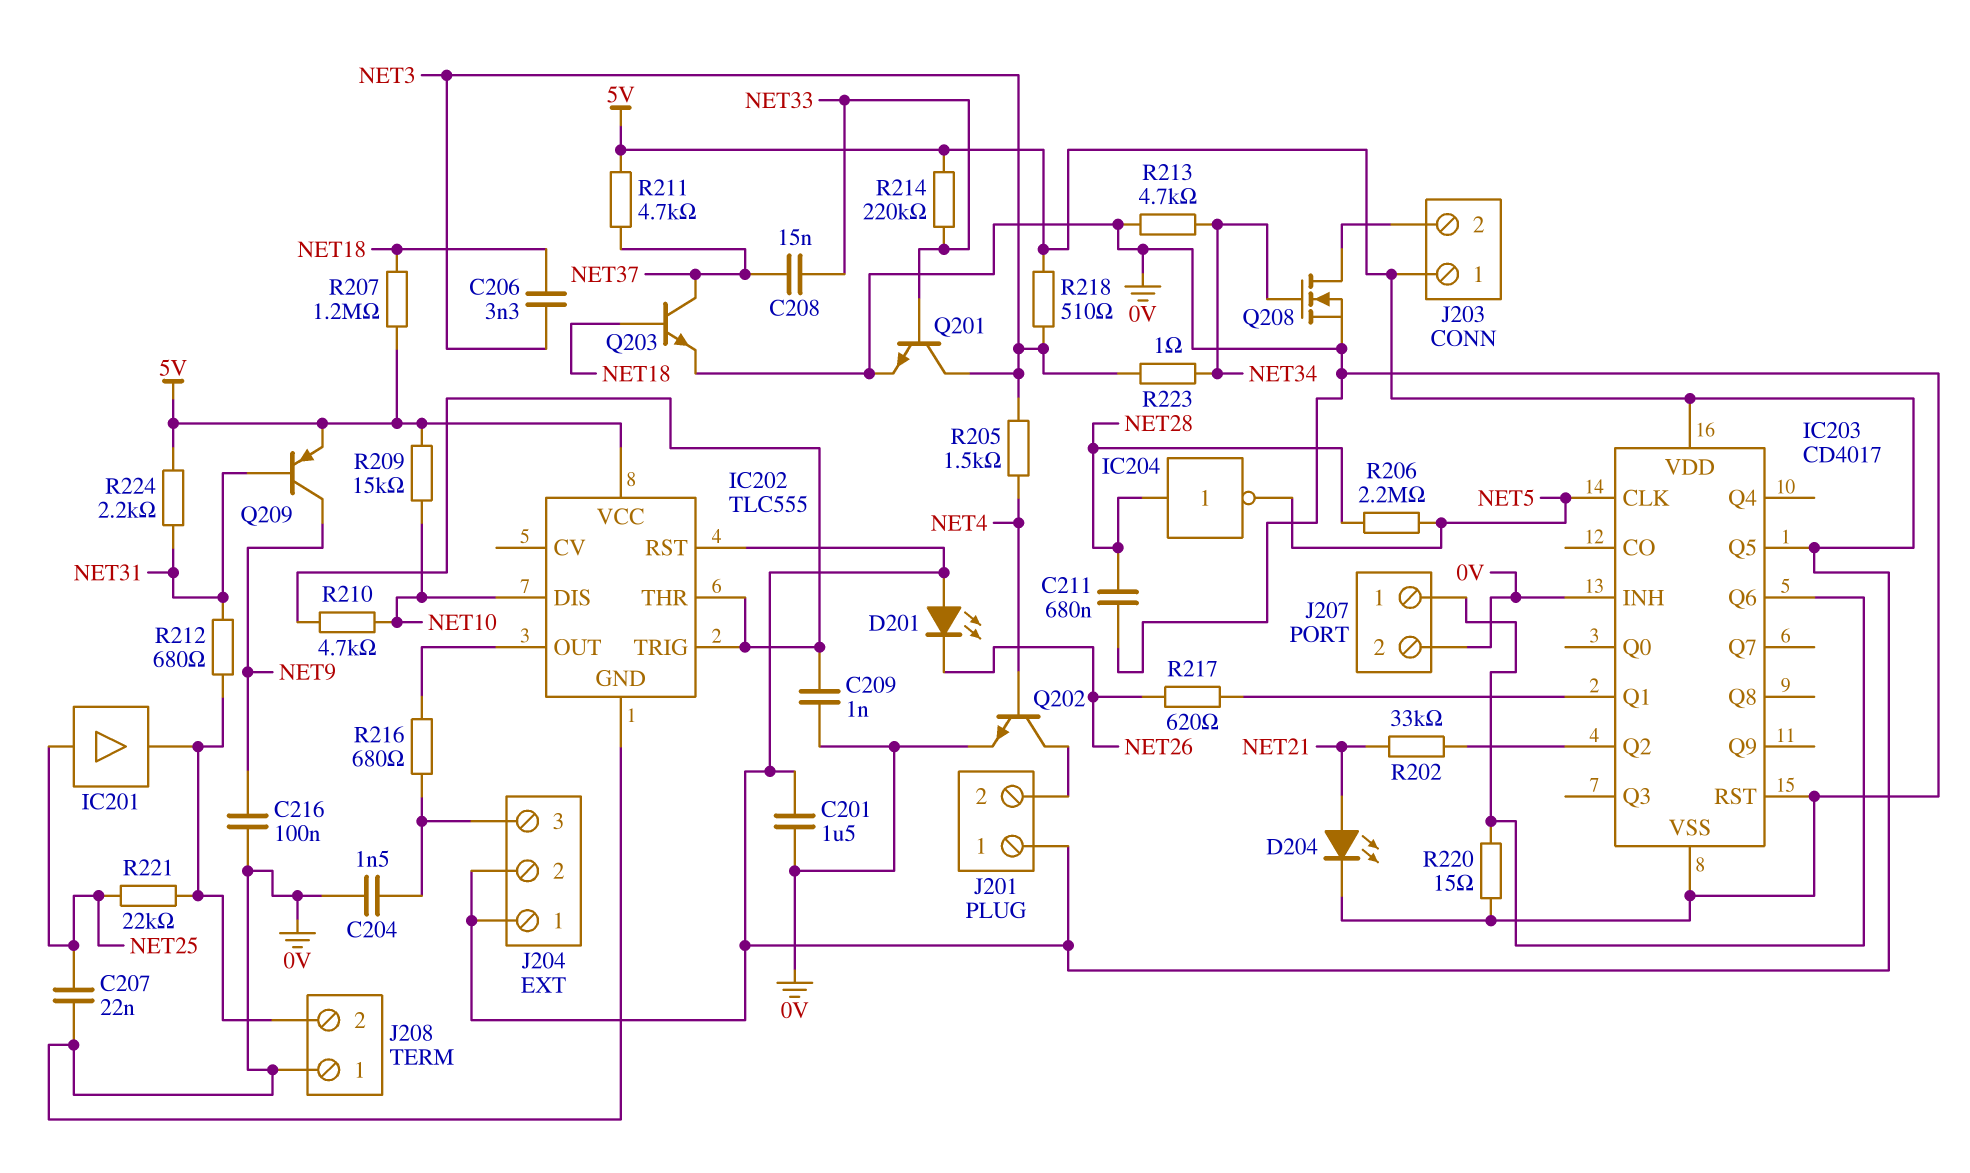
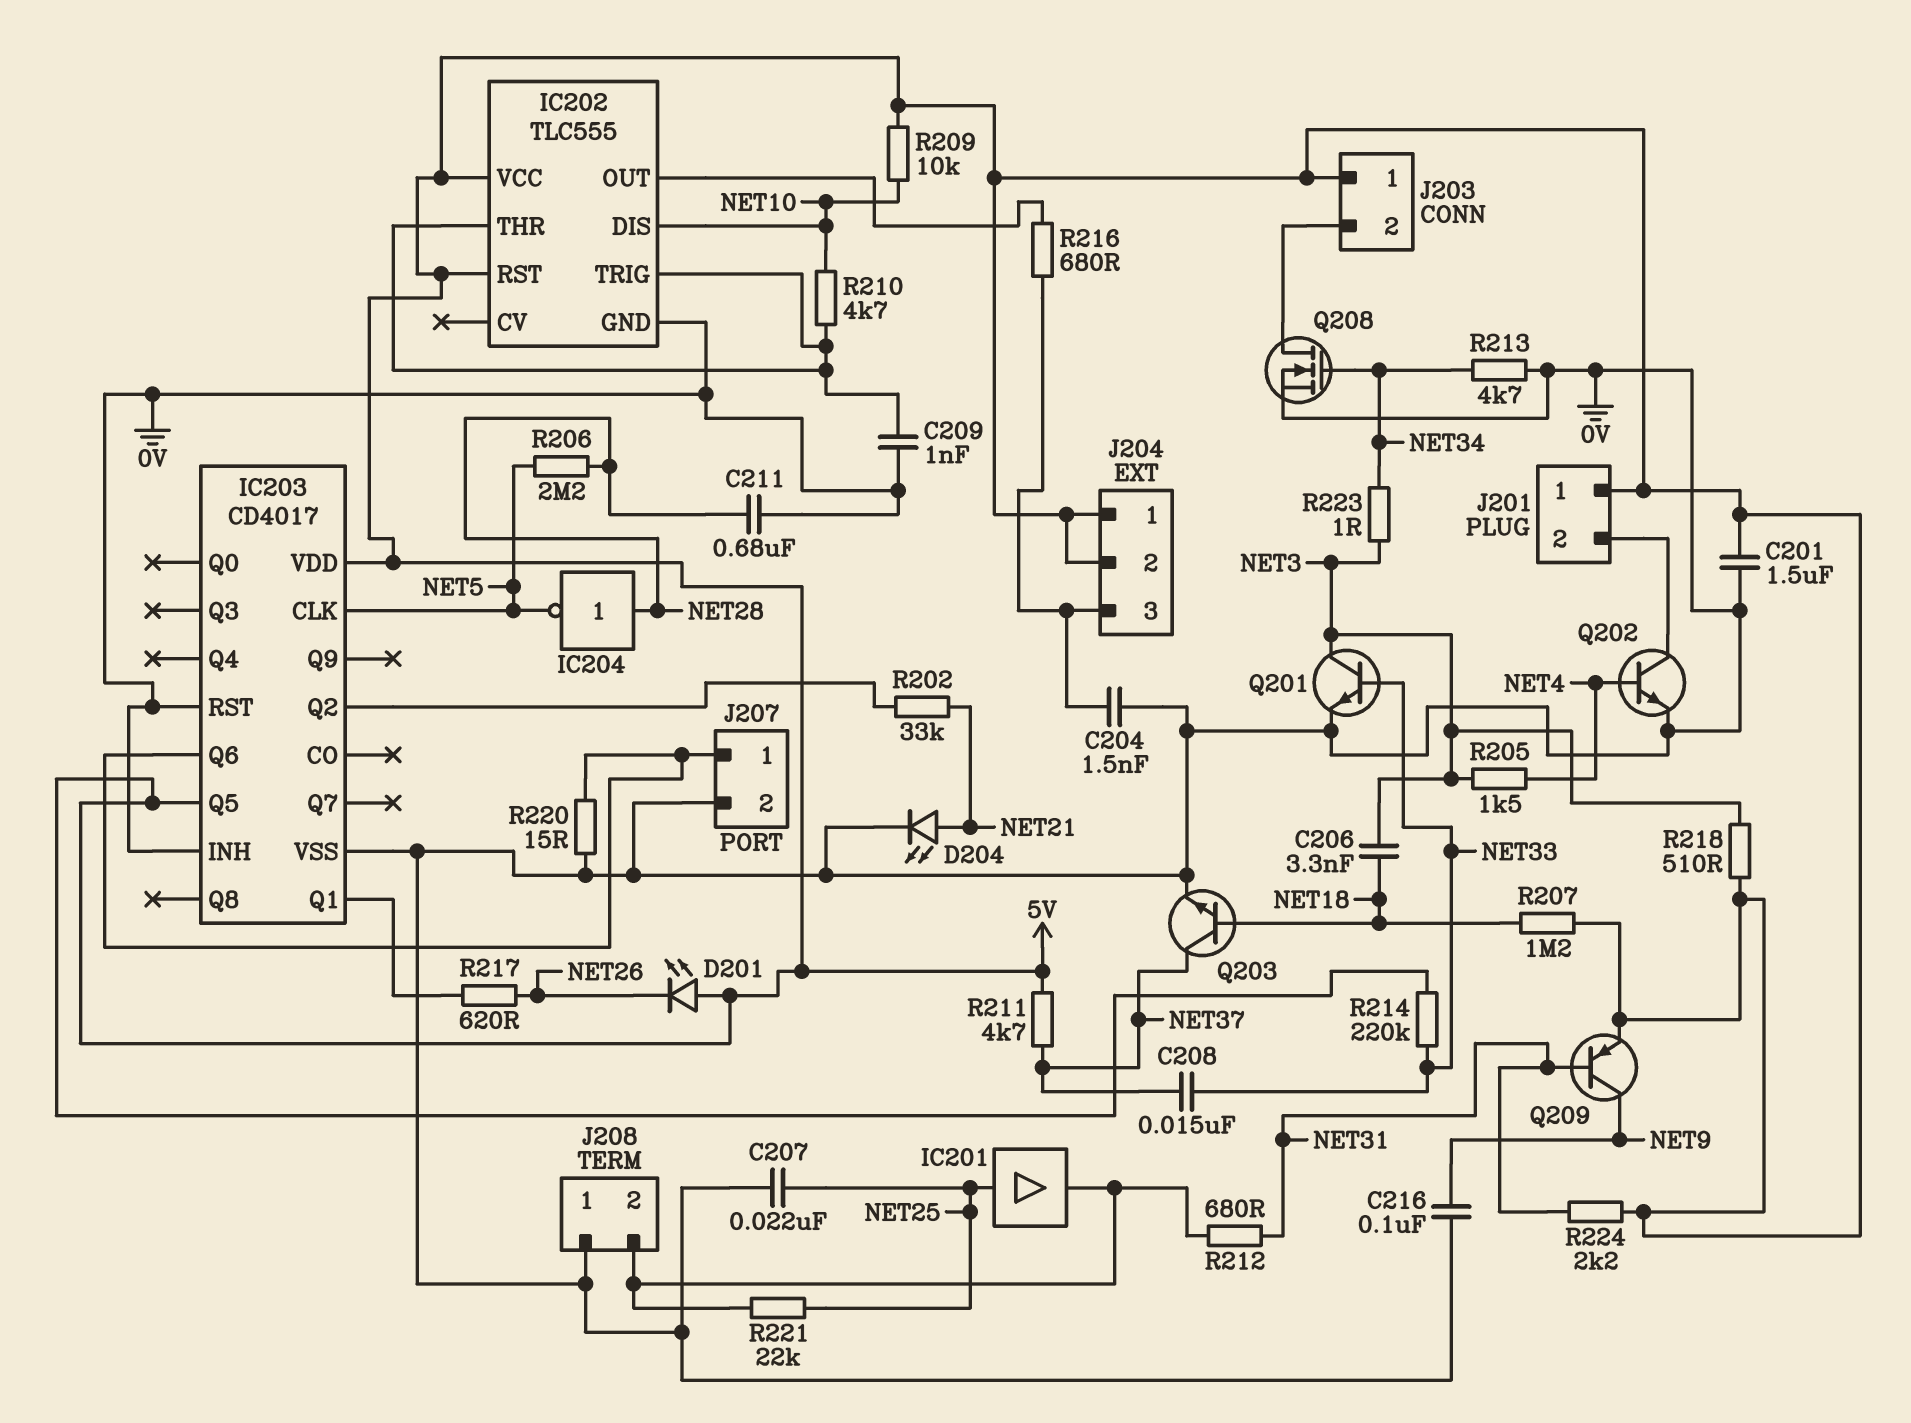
R209: 15k (5V, NET10) -> 10k (5V, NET10)

